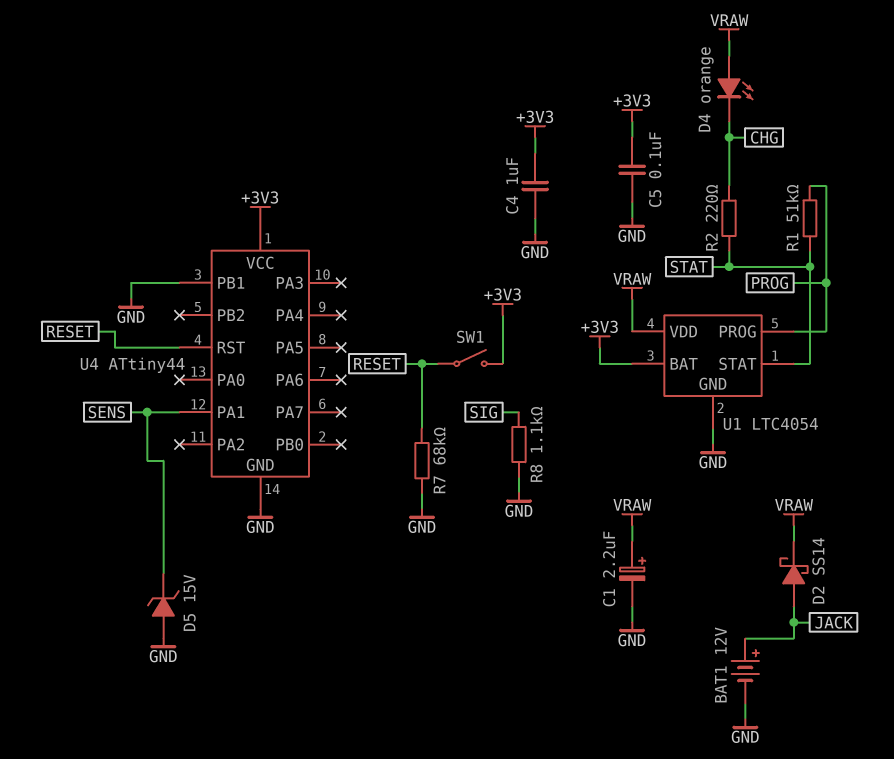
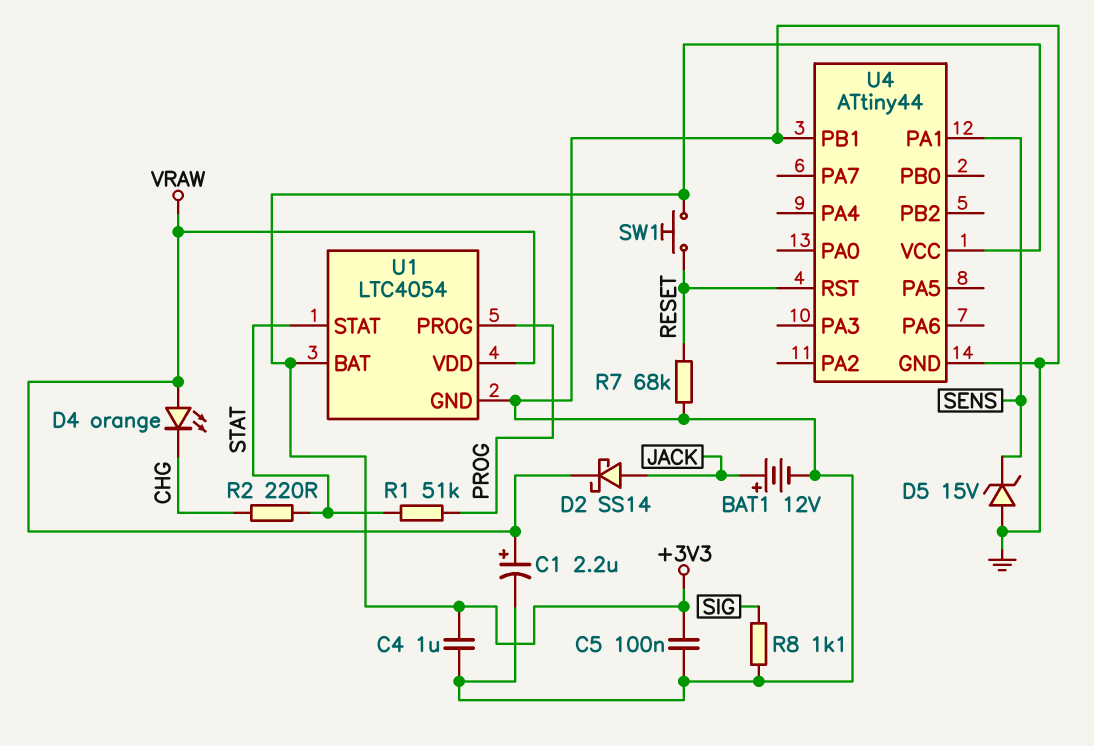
SW1: switch (+3V3, RESET) -> button (+3V3, RESET)

